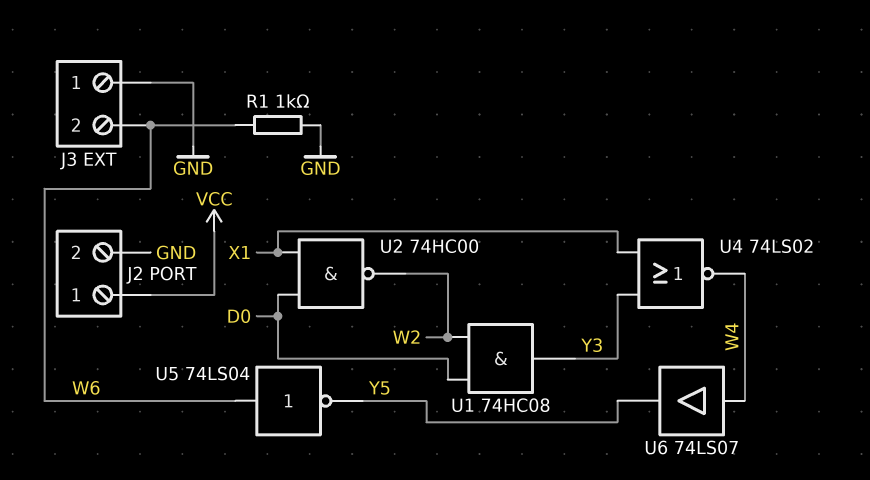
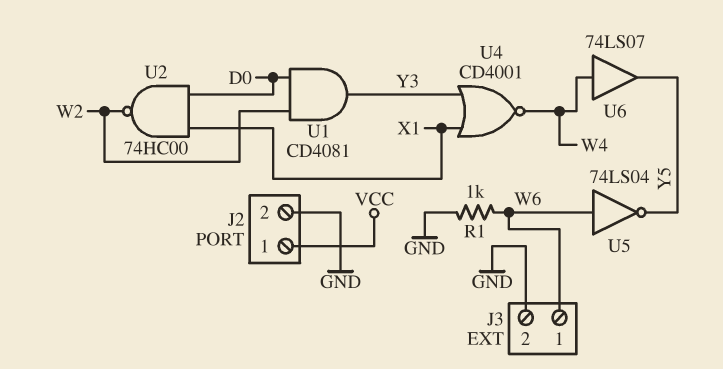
J3 pin 1: GND -> W6
J3 pin 2: W6 -> GND
U1: AND 74HC08 (in D0, in W2, out Y3) -> AND CD4081 (in D0, in W2, out Y3)
U4: NOR 74LS02 (in X1, in Y3, out W4) -> NOR CD4001 (in X1, in Y3, out W4)

